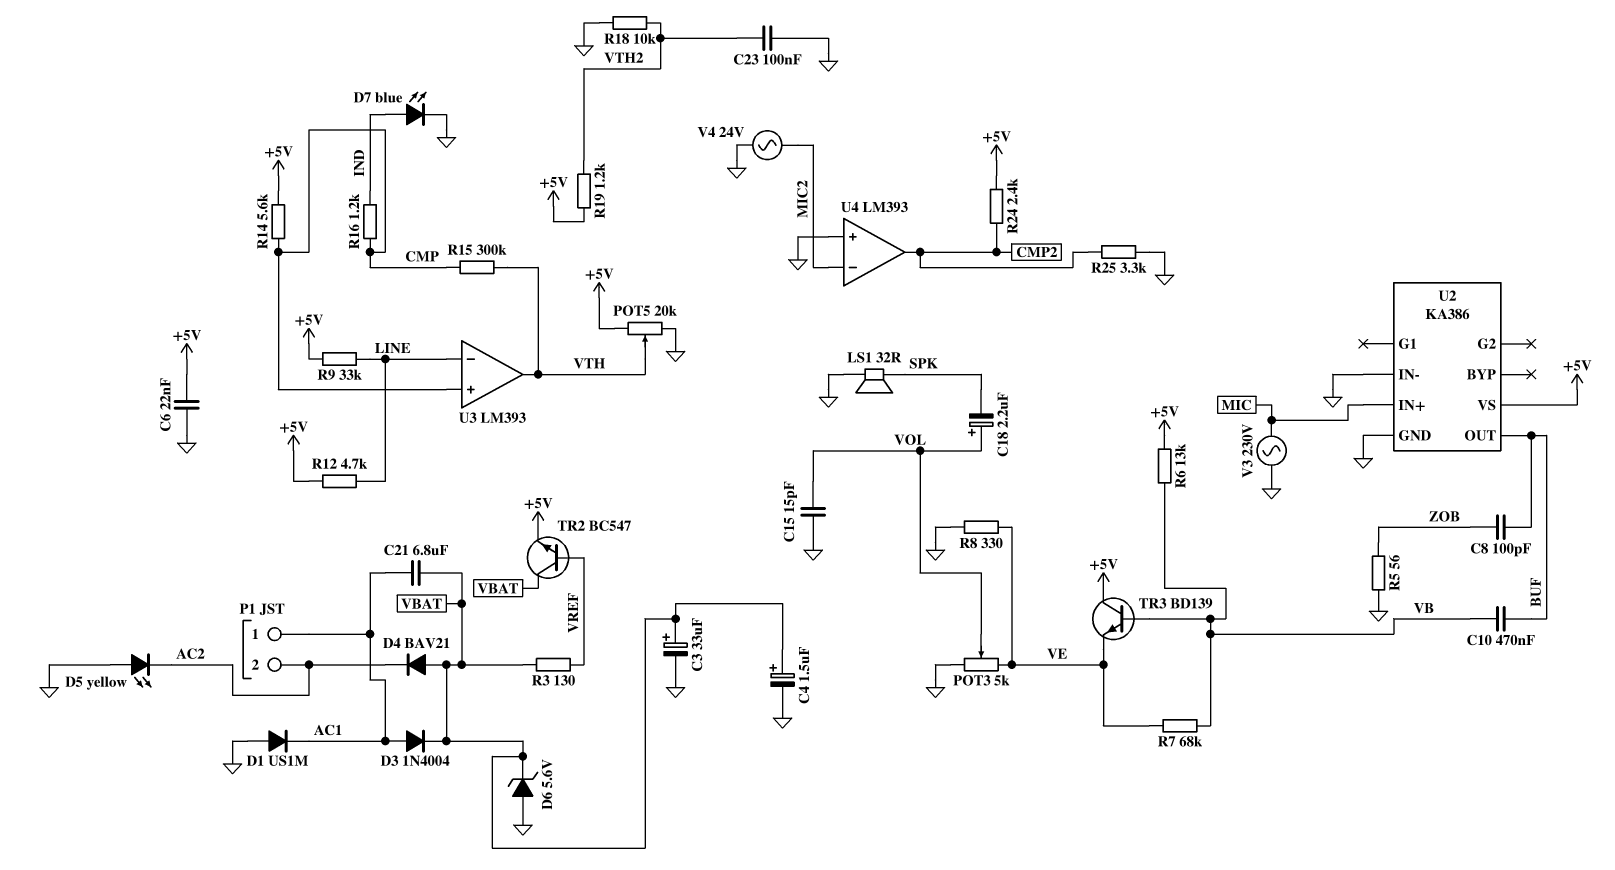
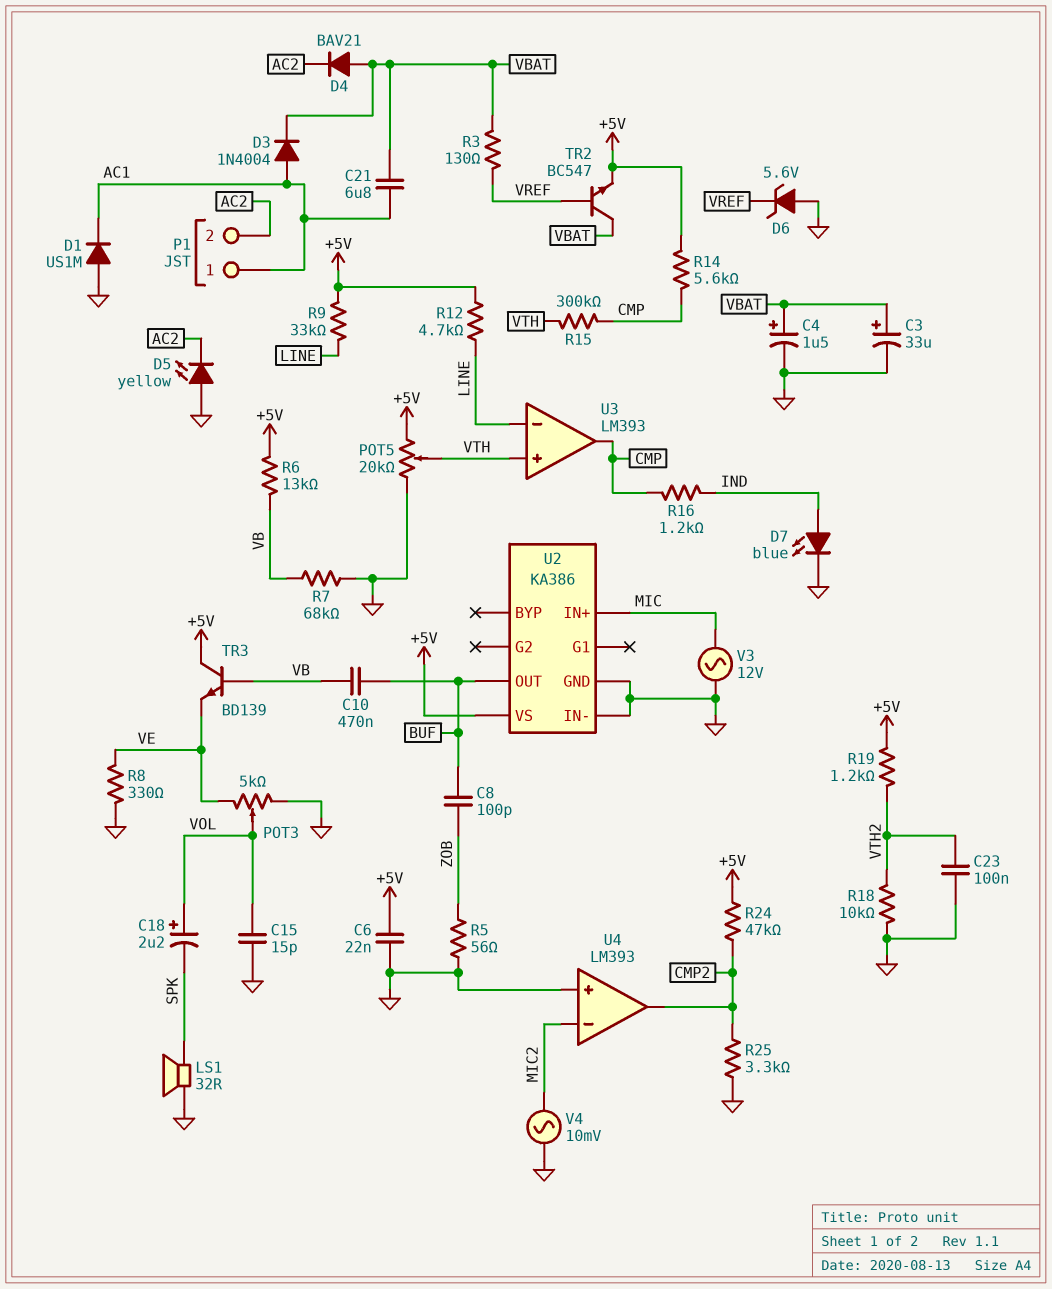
D6: zener 5.6V (A GND, K VBAT) -> zener 5.6V (A GND, K VREF)
R7: 68k (VB, VE) -> 68k (GND, VB)
R24: 2.4k (+5V, CMP2) -> 47k (+5V, CMP2)
U3 pin in+: CMP -> VTH
U3 pin out: VTH -> CMP
V3: AC 230V (GND, MIC) -> AC 12V (GND, MIC)
V4: AC 24V (GND, MIC2) -> AC 10mV (GND, MIC2)

